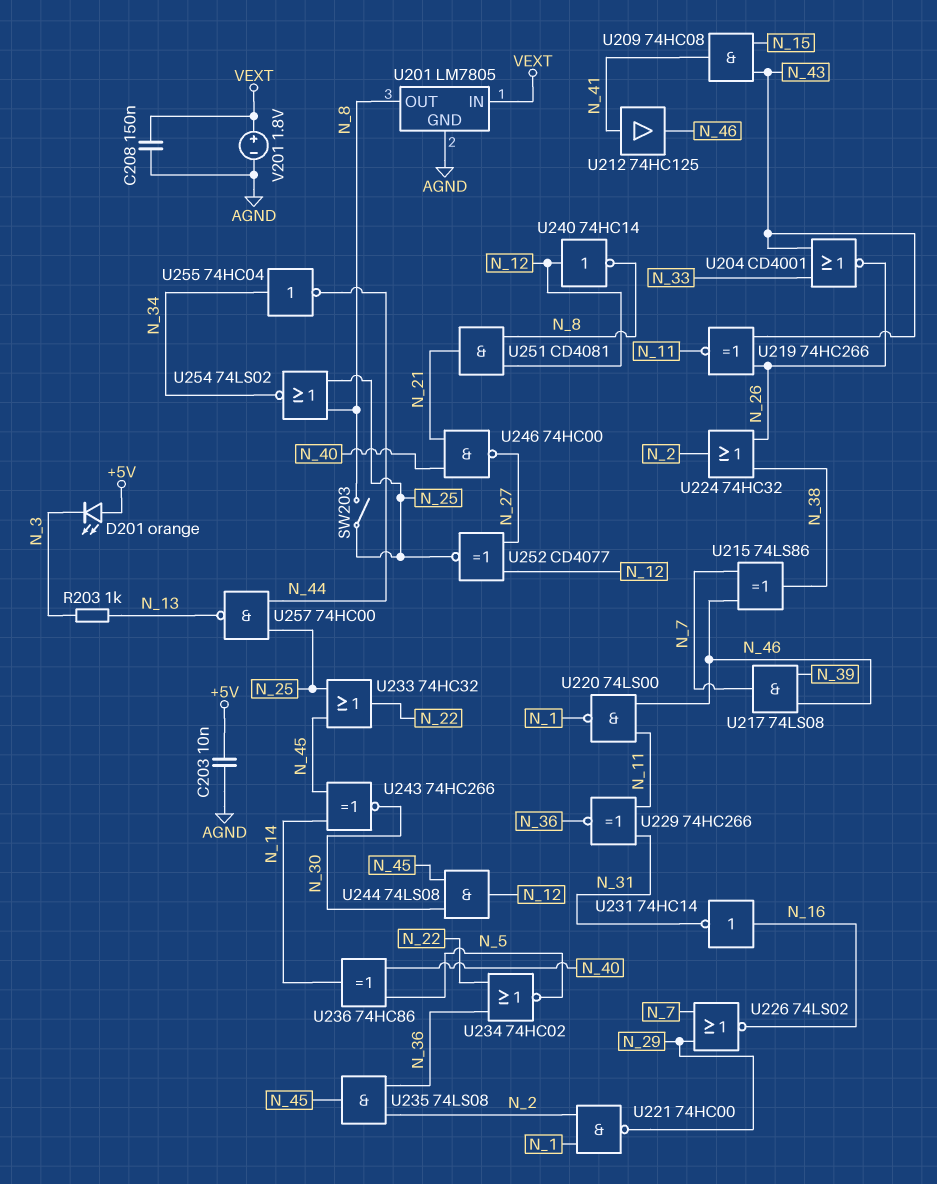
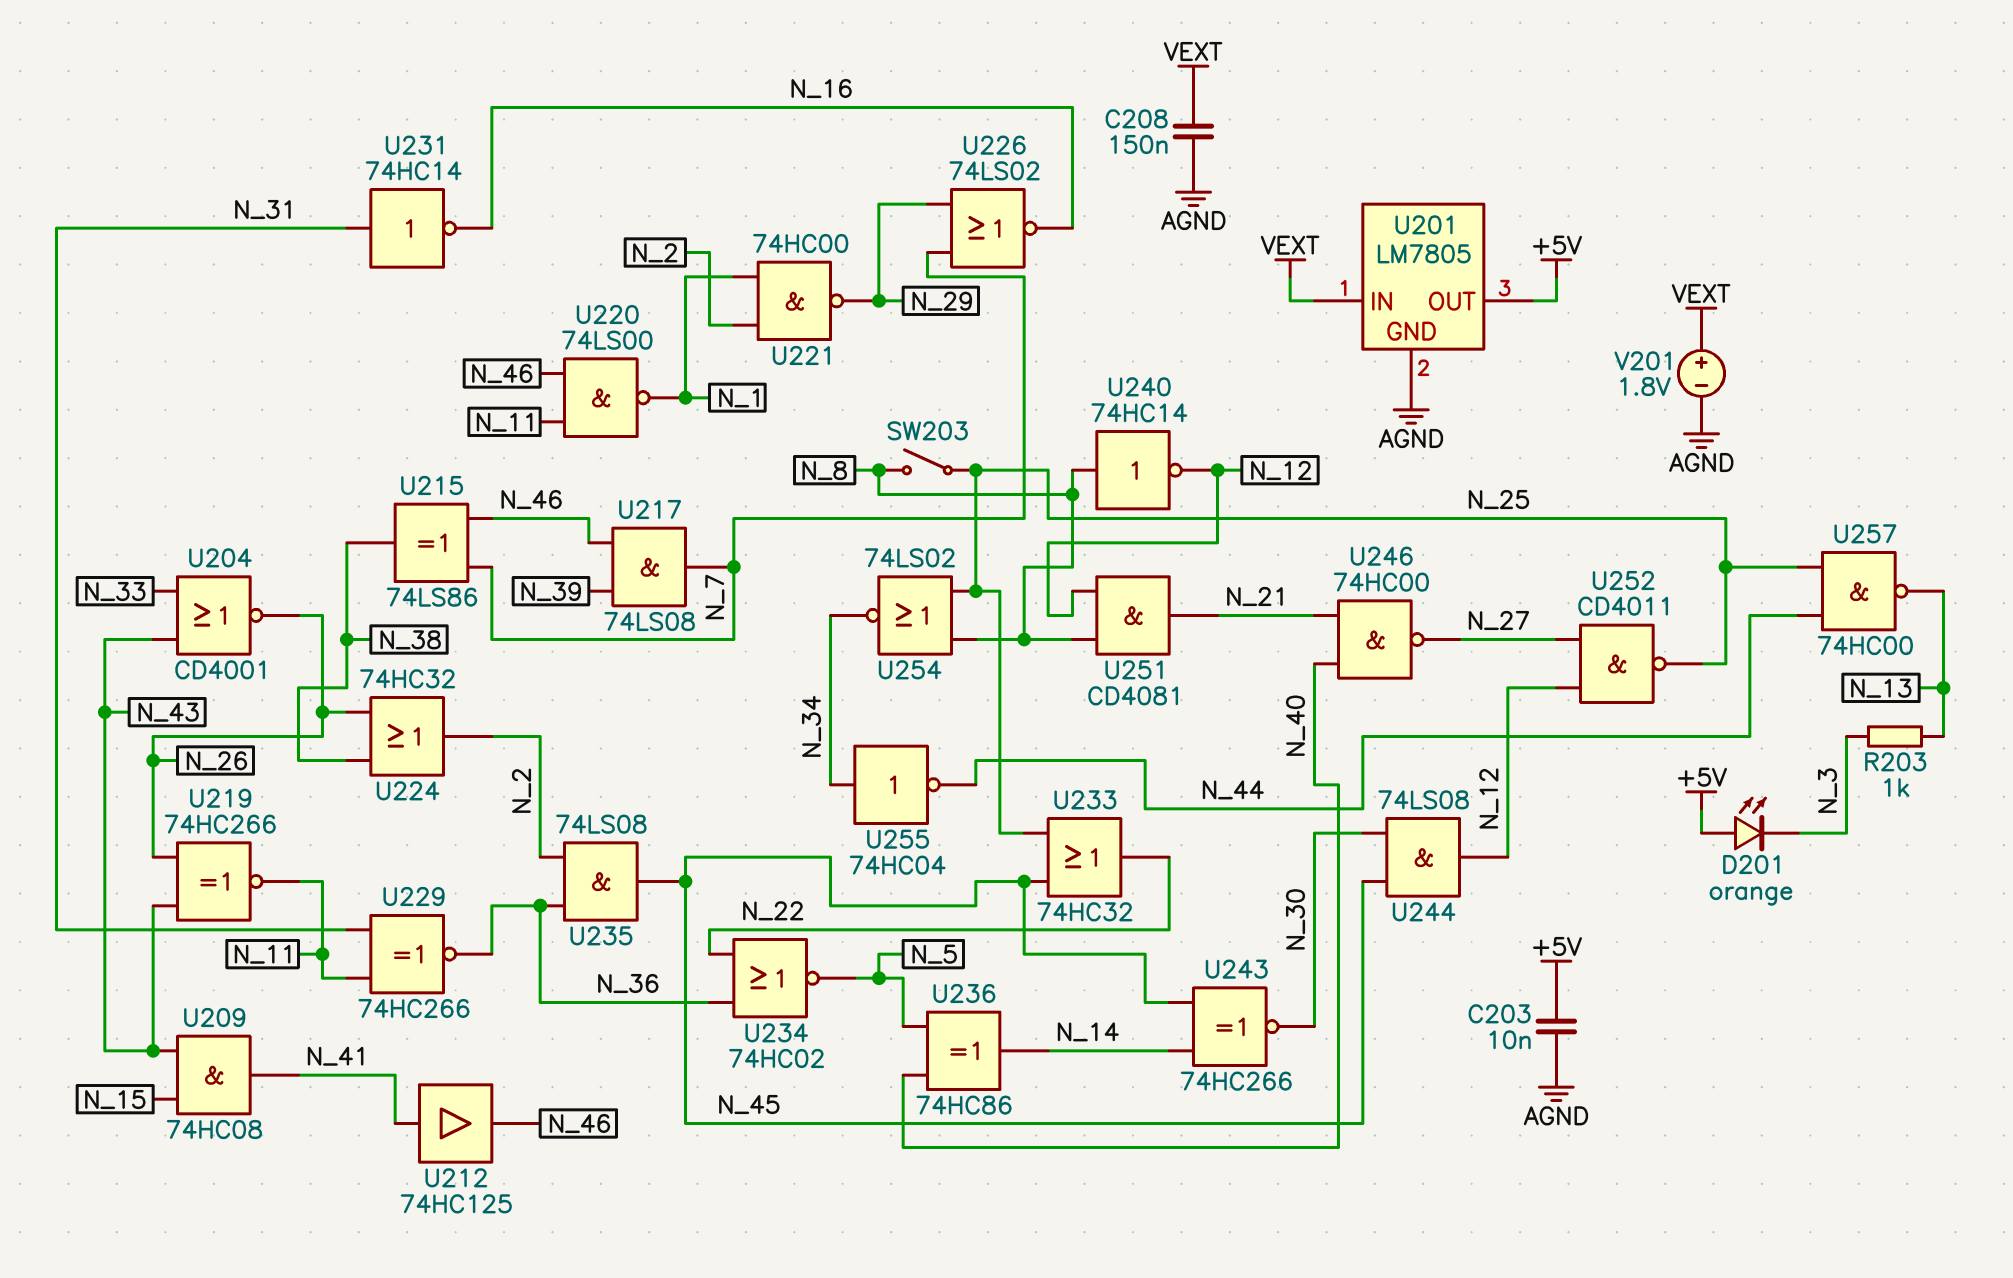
U201 pin OUT: N_8 -> +5V
U231: NOT 74HC14 (in N_16, out N_31) -> NOT 74HC14 (in N_31, out N_16)
U240: NOT 74HC14 (in N_12, out N_8) -> NOT 74HC14 (in N_8, out N_12)
U252: XNOR CD4077 (in N_12, in N_27, out N_25) -> NAND CD4011 (in N_12, in N_27, out N_25)

